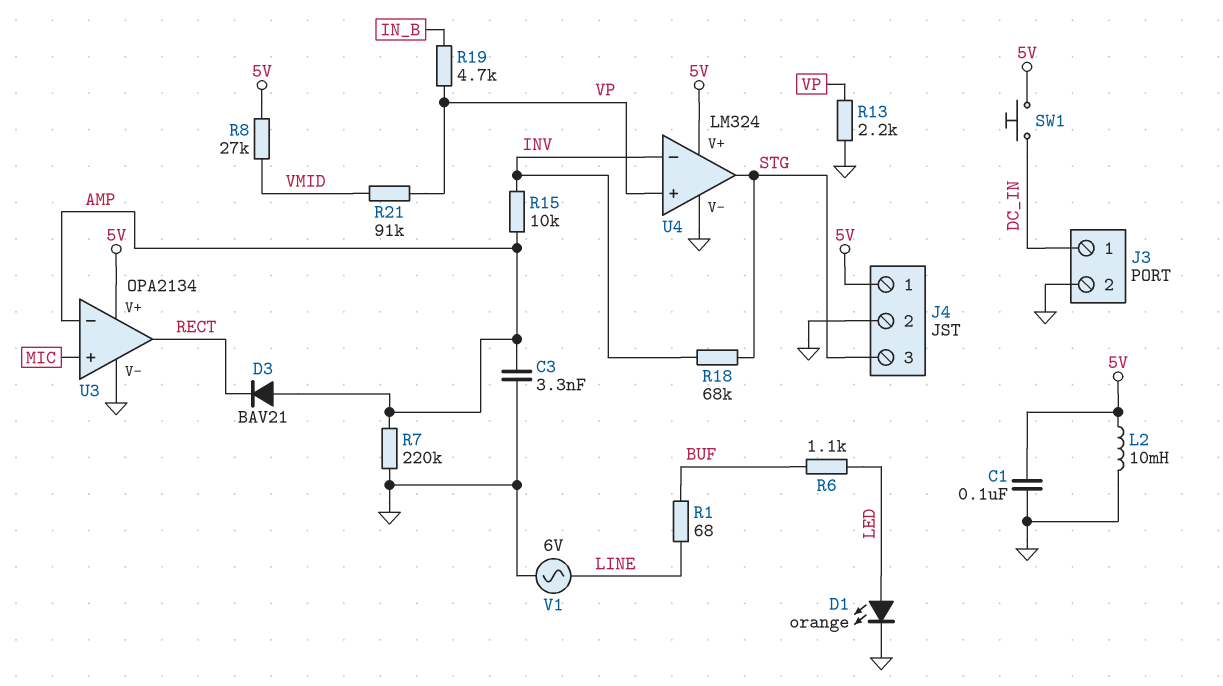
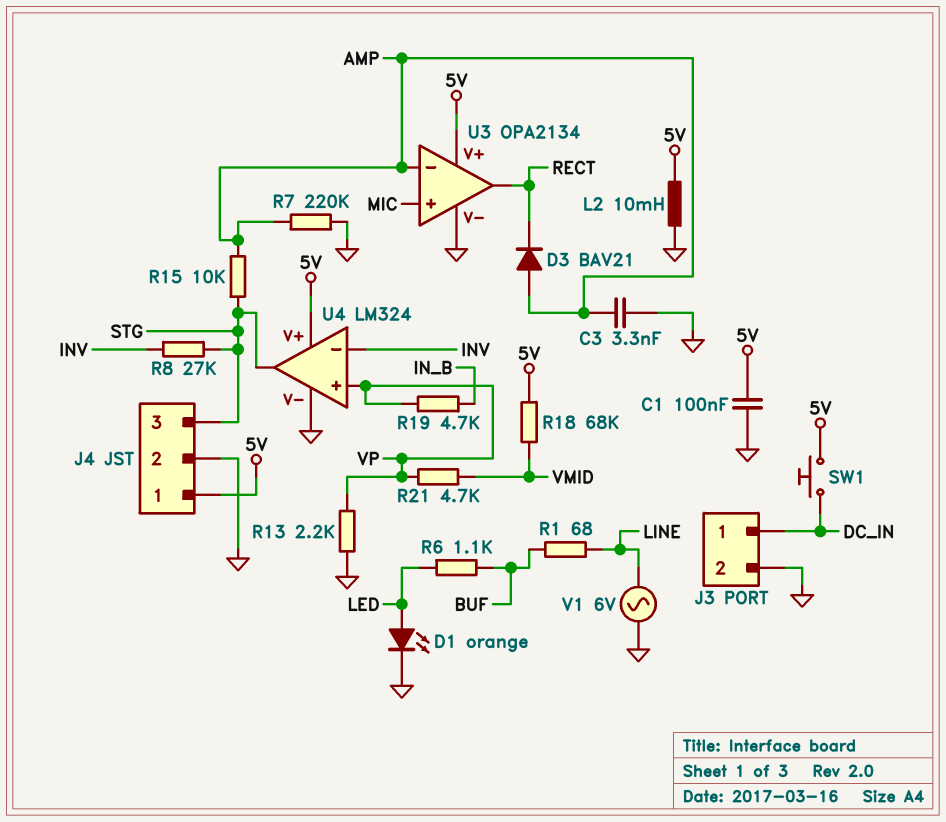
R8: 27k (5V, VMID) -> 27k (INV, STG)
R15: 10k (AMP, INV) -> 10k (AMP, STG)
R18: 68k (INV, STG) -> 68k (5V, VMID)
R21: 91k (VMID, VP) -> 4.7k (VMID, VP)

